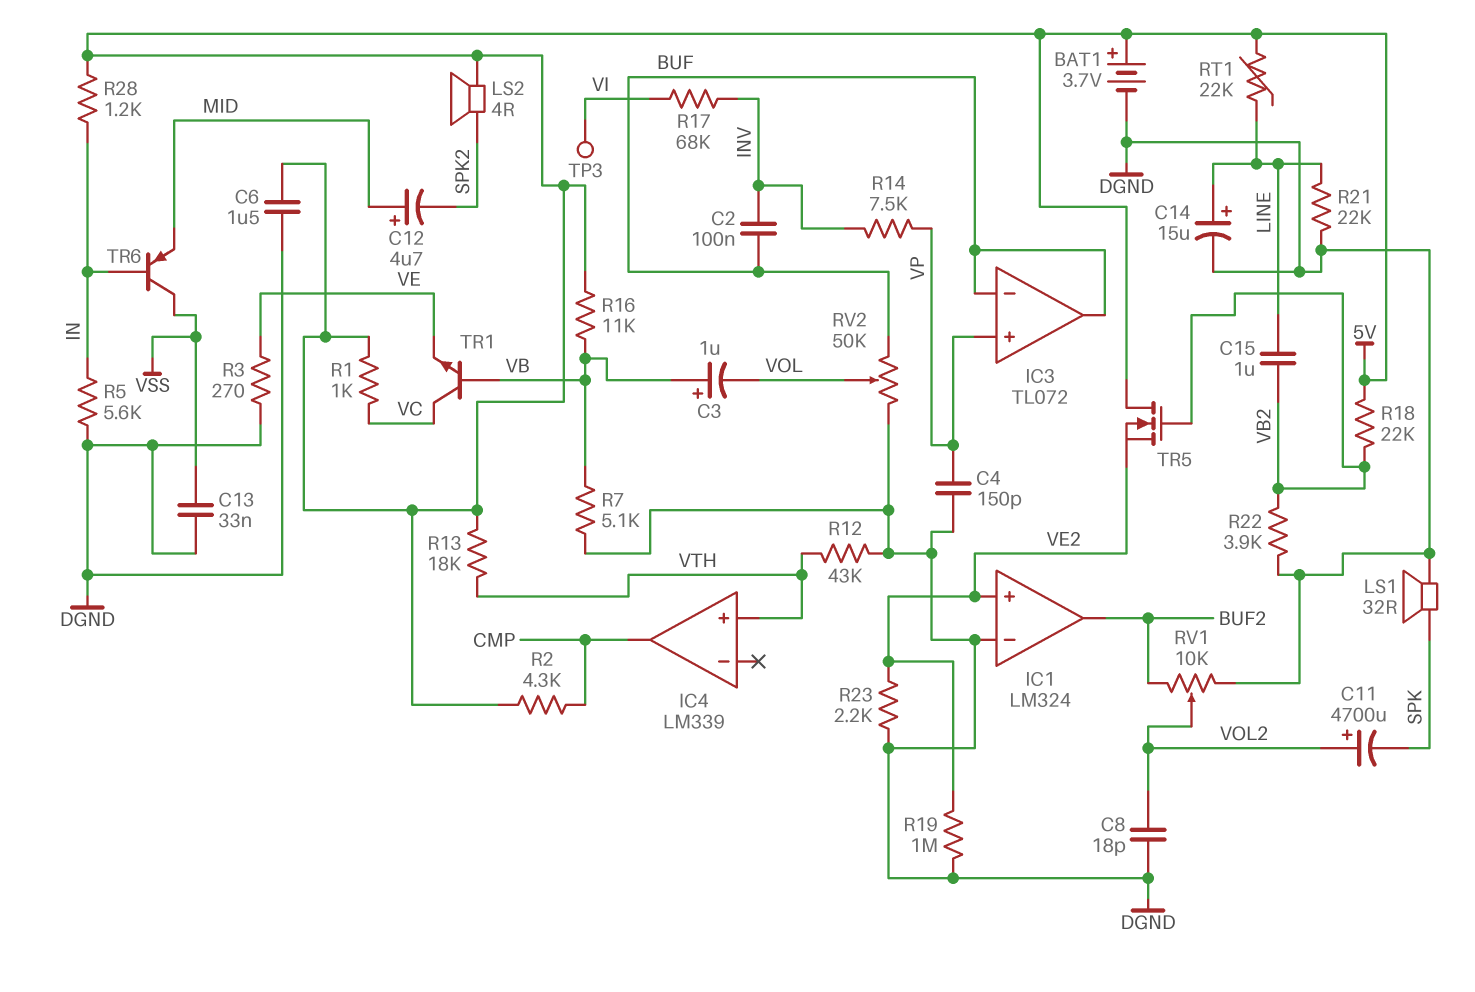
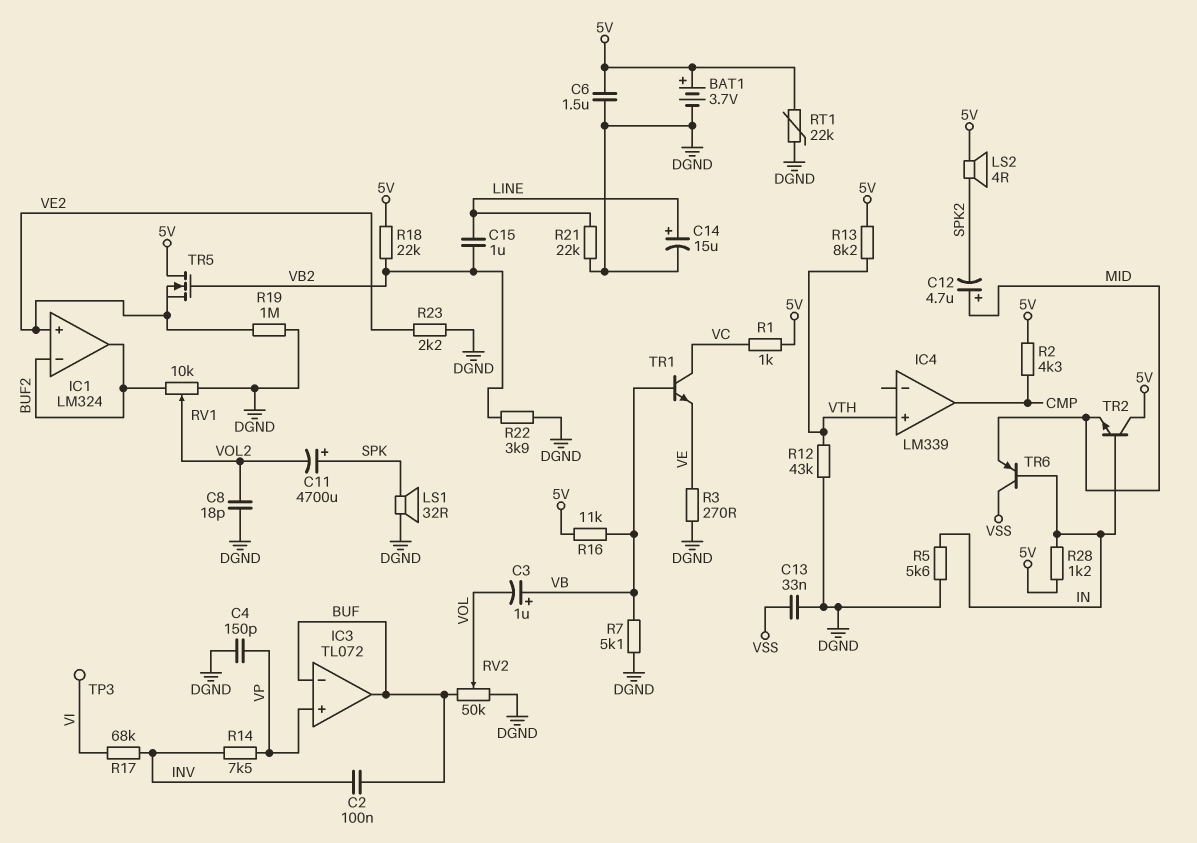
C11: 4700uF (plus VOL2, minus SPK) -> 4700uF (plus SPK, minus VOL2)
IC1 pin in-: DGND -> BUF2
R13: 18k (5V, VTH) -> 8.2k (5V, VTH)
RT1: 22k (5V, LINE) -> 22k (5V, DGND)
TR2: none -> NPN (B IN, C 5V, E MID)

